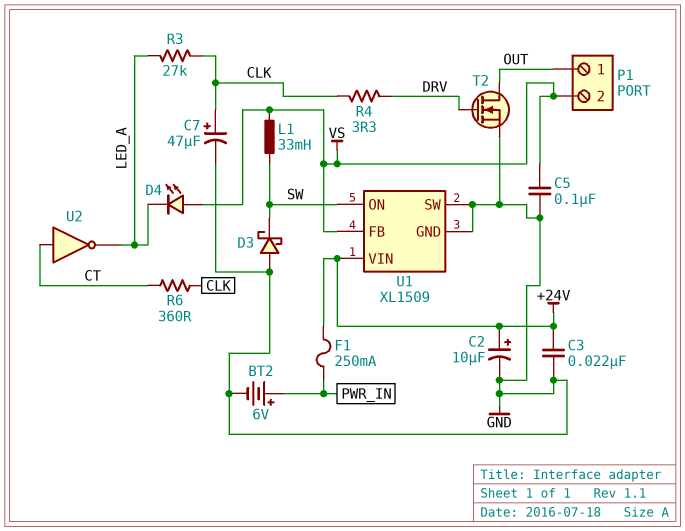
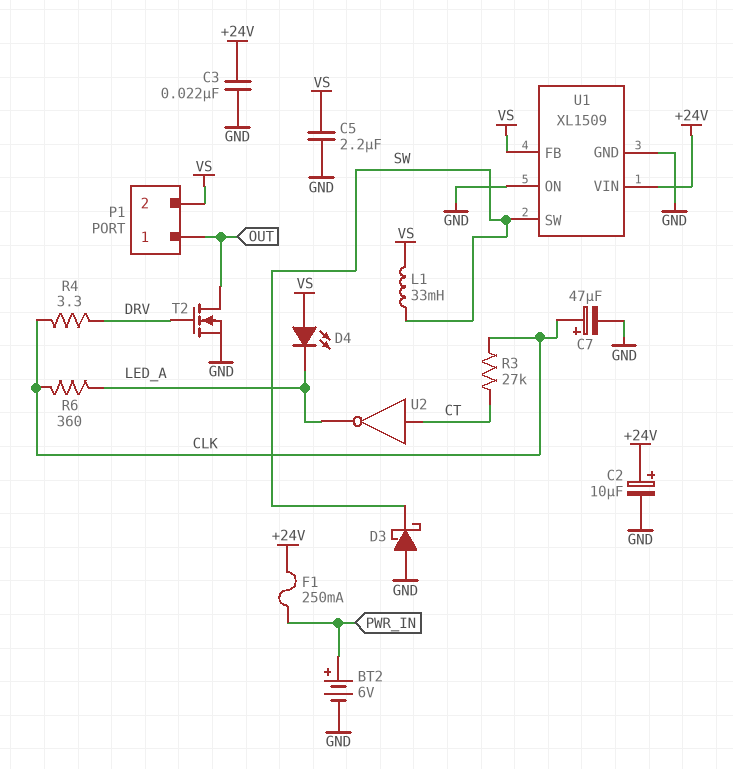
C5: 100nF (GND, VS) -> 2.2uF (GND, VS)
R3: 27k (CLK, LED_A) -> 27k (CLK, CT)
R6: 360 (CLK, CT) -> 360 (CLK, LED_A)
U1 pin ON: SW -> GND
U1 pin SW: GND -> SW

